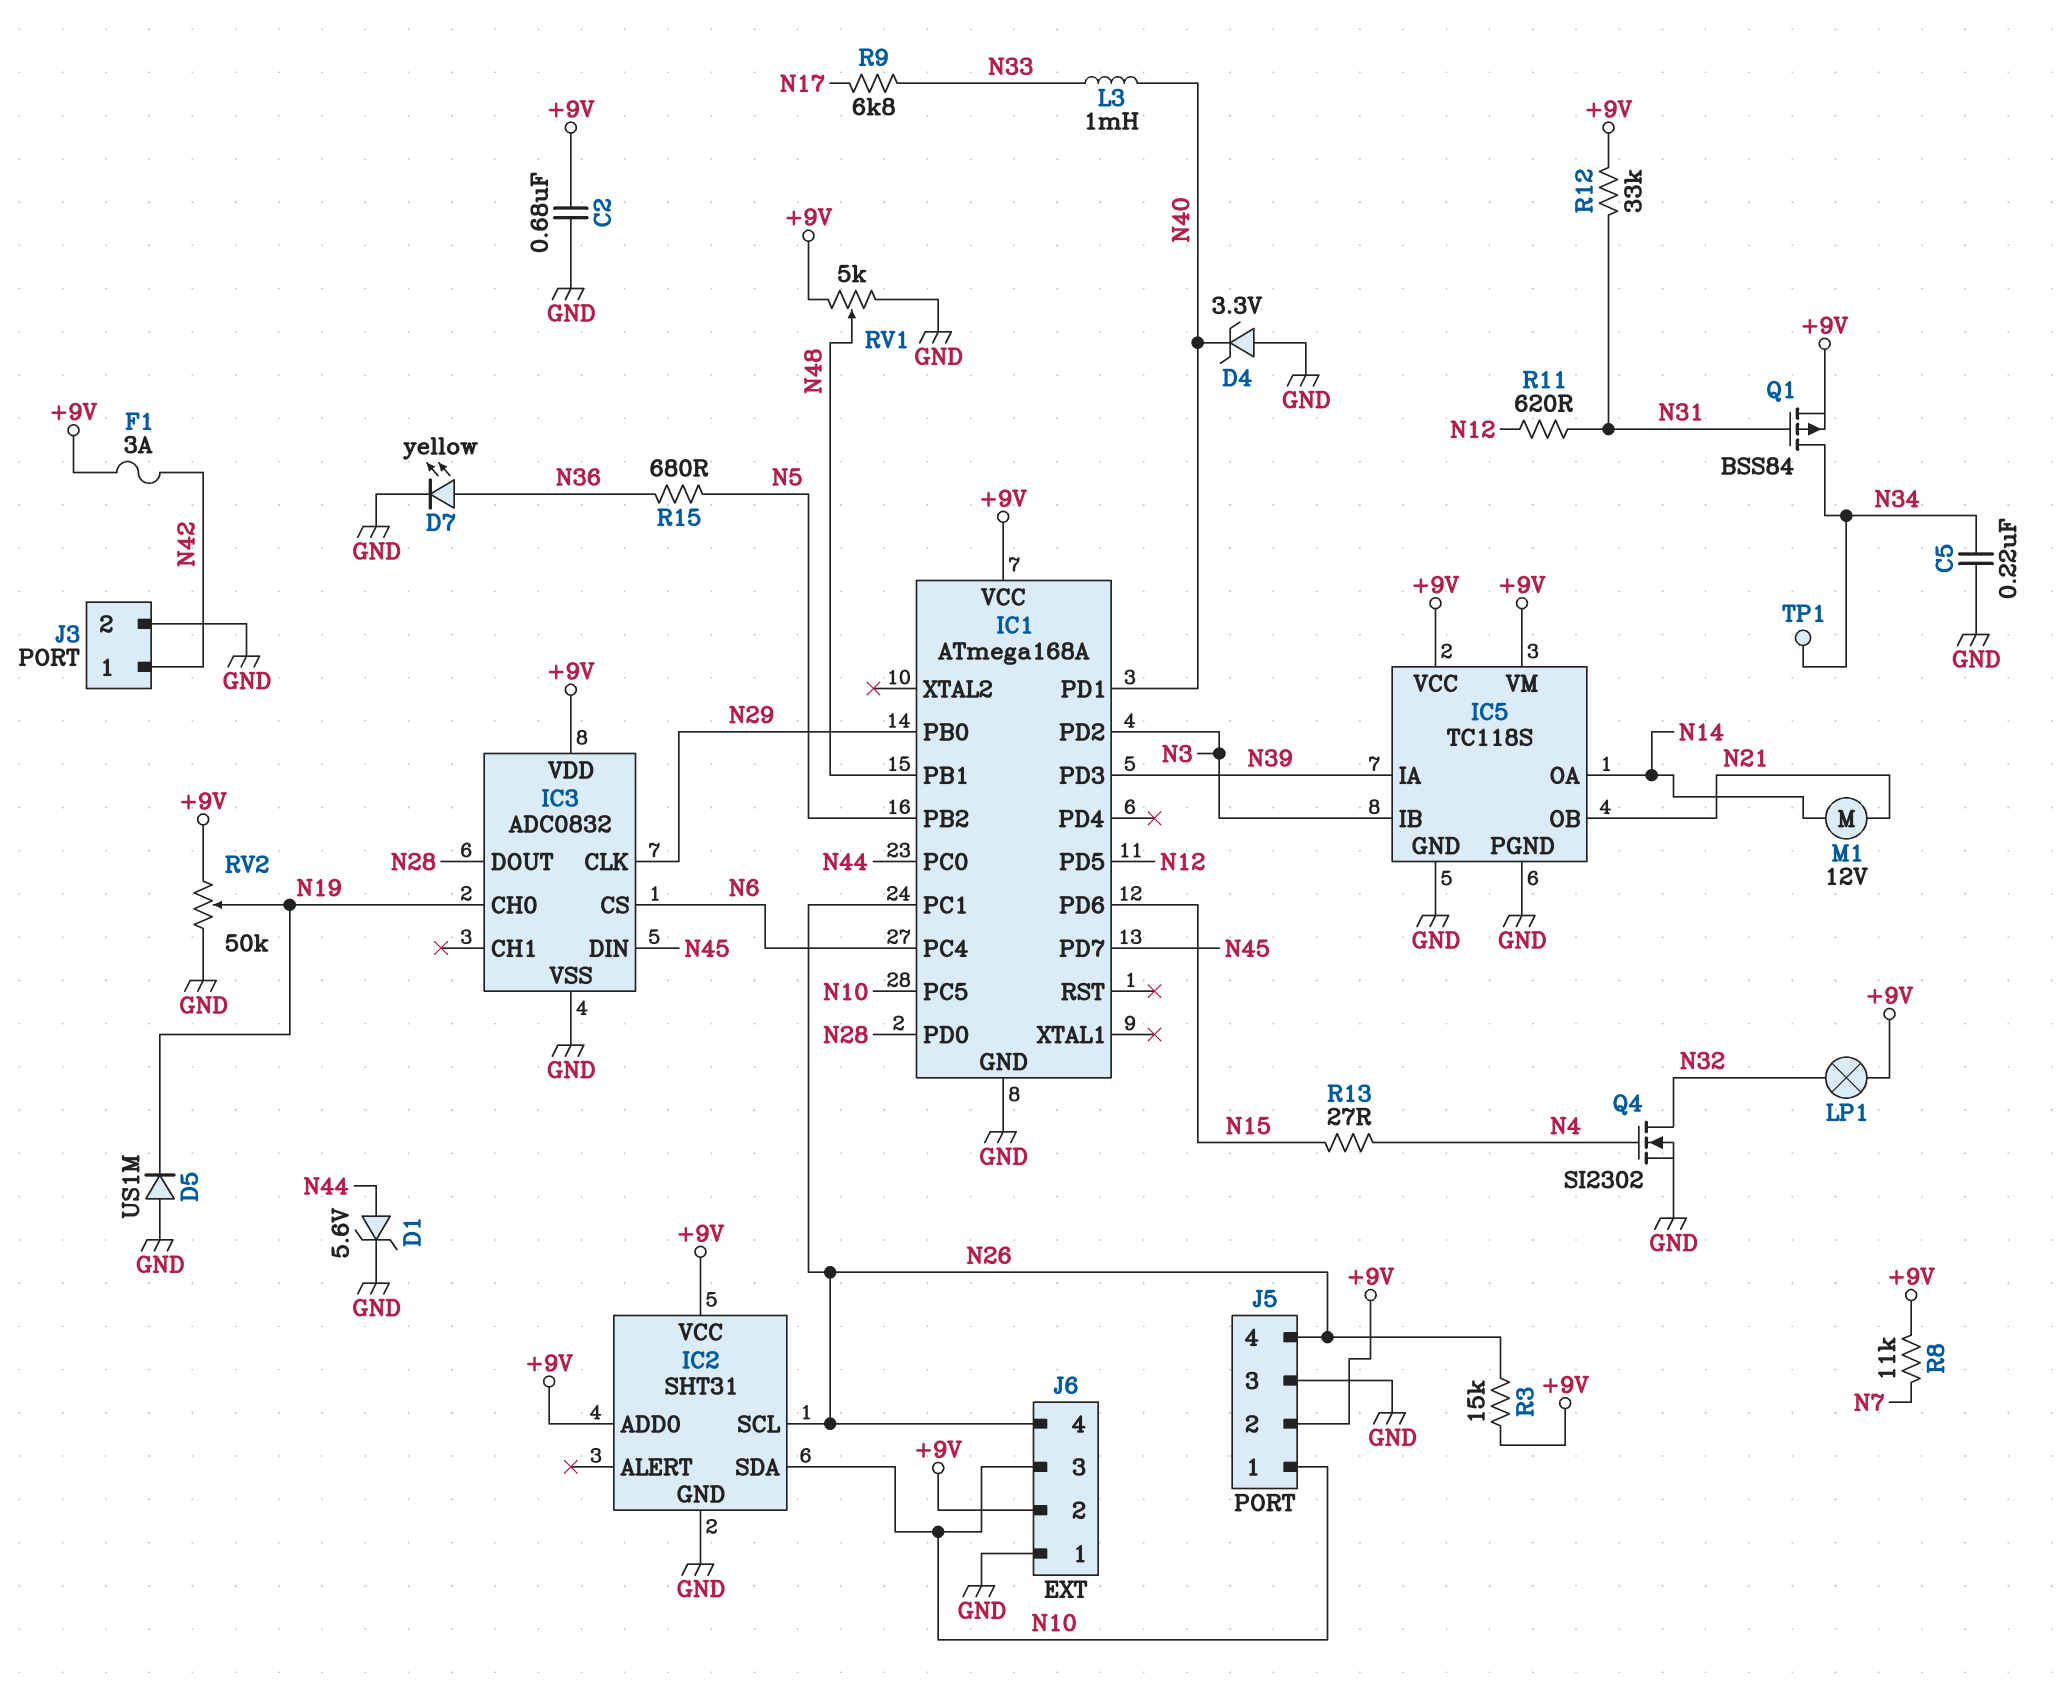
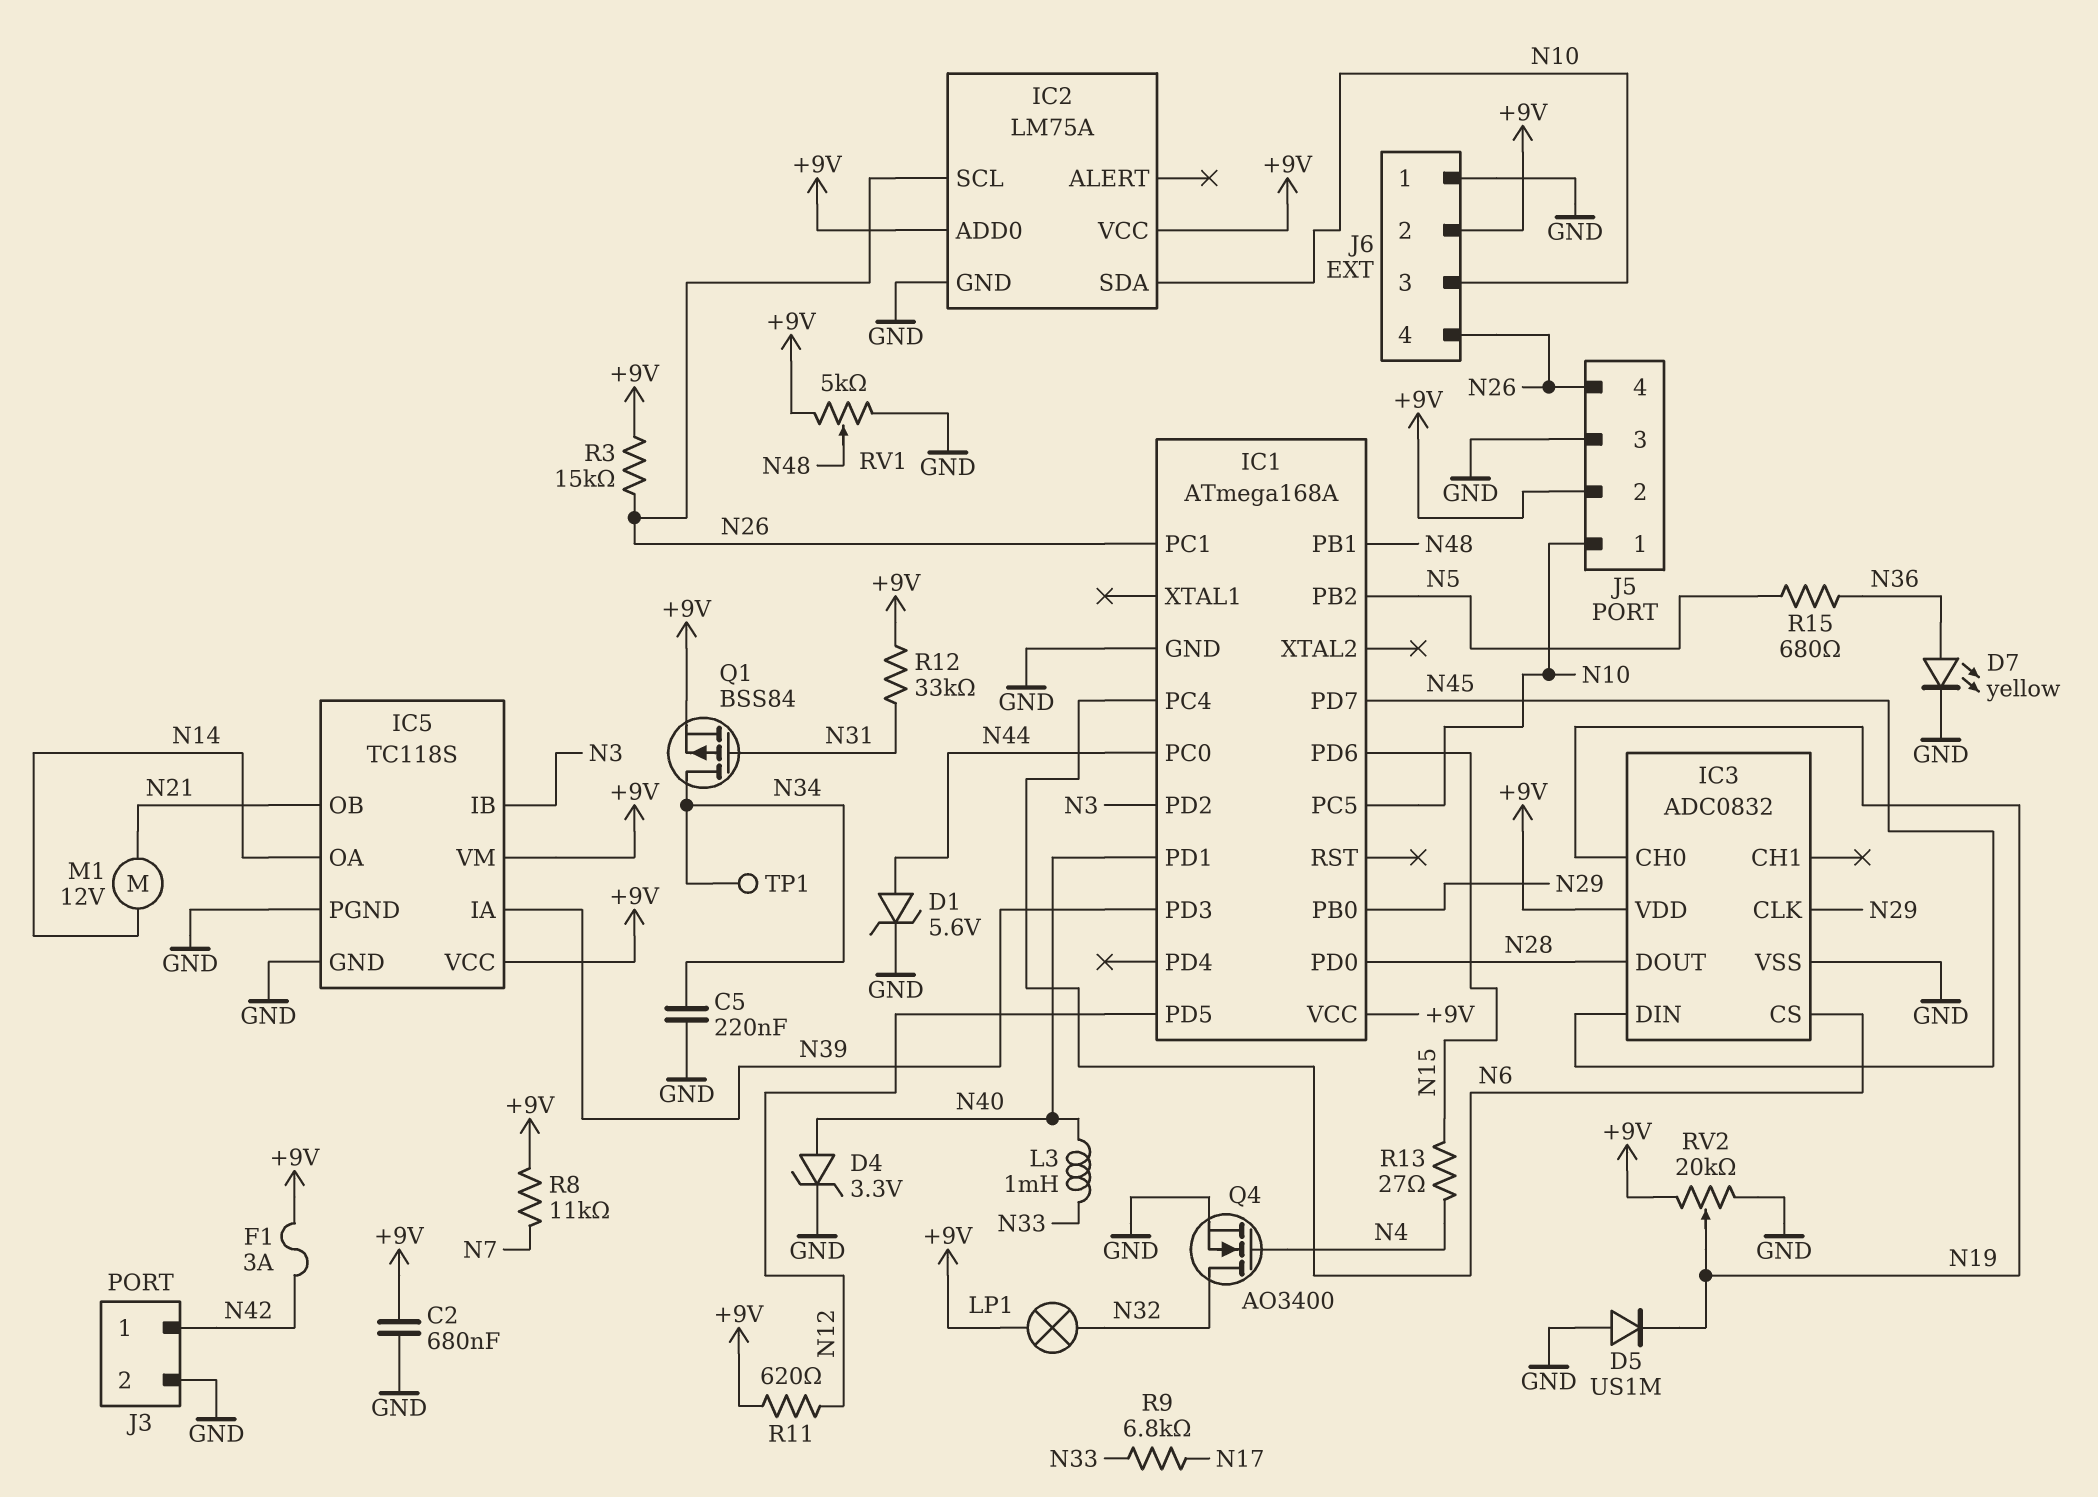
D4: zener 3.3V (A GND, K N40) -> zener 3.3V (A N40, K GND)
IC2: SHT31 -> LM75A
Q4: NMOS SI2302 (G N4, D N32, S GND) -> NMOS AO3400 (G N4, D N32, S GND)
R11: 620 (N12, N31) -> 620 (+9V, N12)
RV2: 50k (+9V, GND, wiper N19) -> 20k (+9V, GND, wiper N19)

